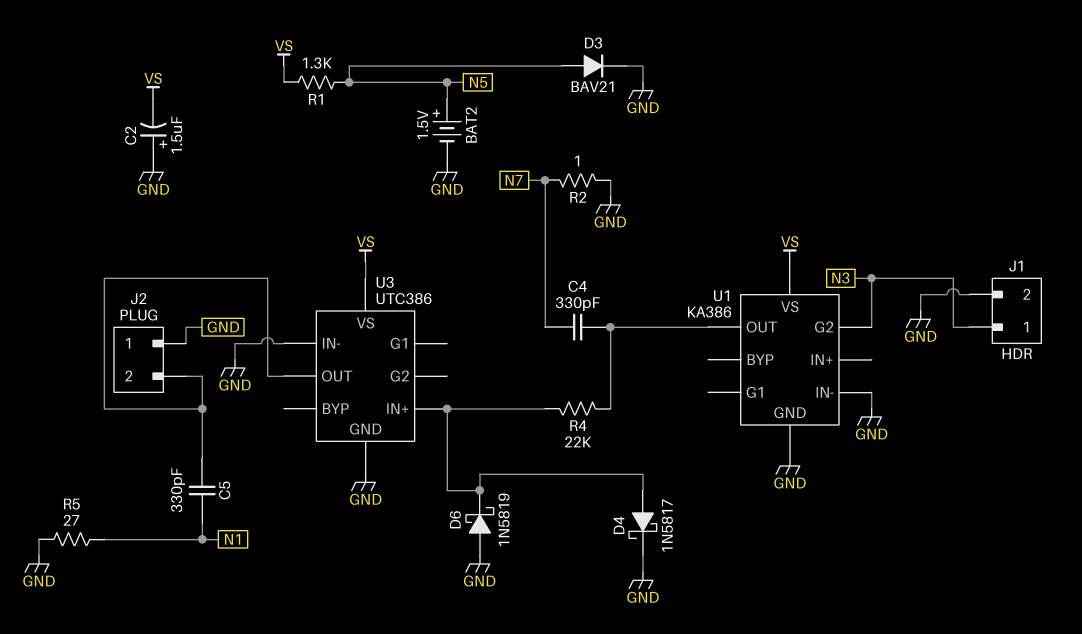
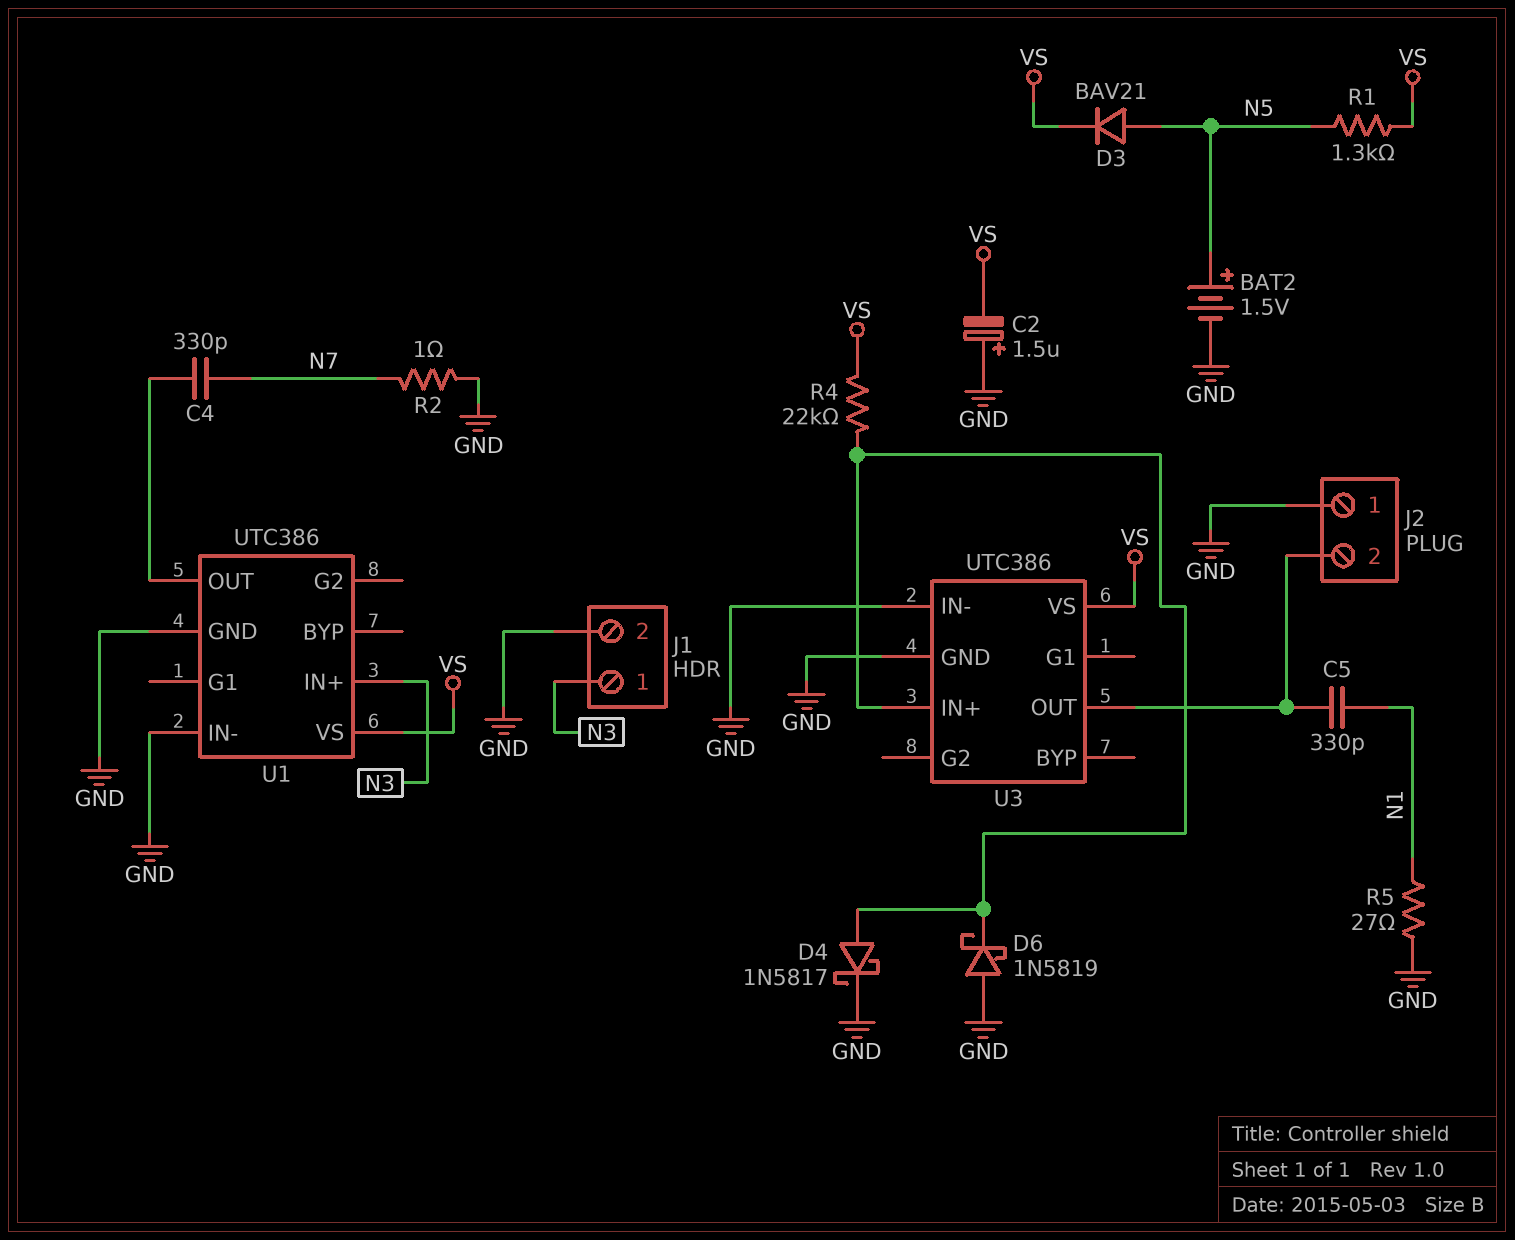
D3: diode BAV21 (A N5, K GND) -> diode BAV21 (A N5, K VS)
R4: 22k (U1/OUT, U3/IN+) -> 22k (U3/IN+, VS)
U1: KA386 -> UTC386
U1 pin G2: N3 -> none
U1 pin IN+: none -> N3

